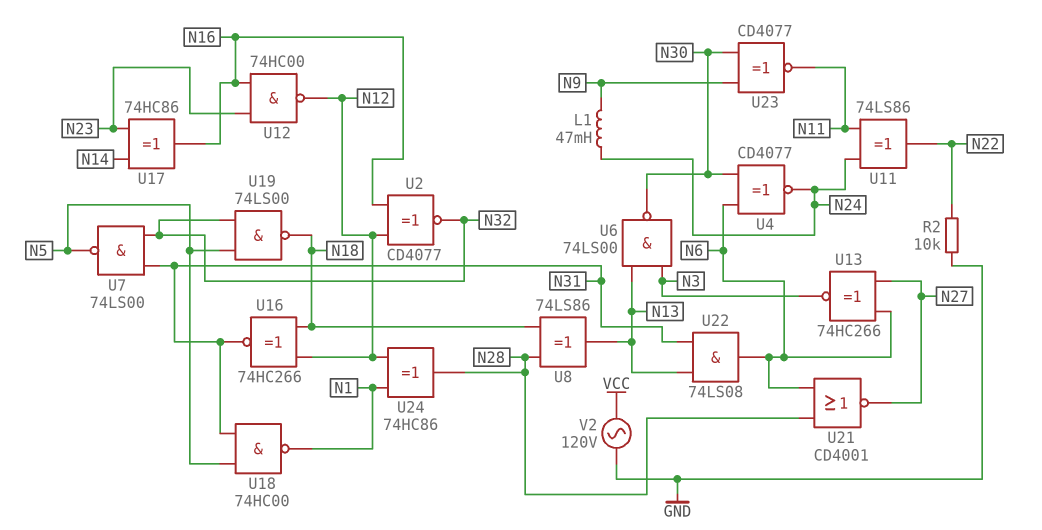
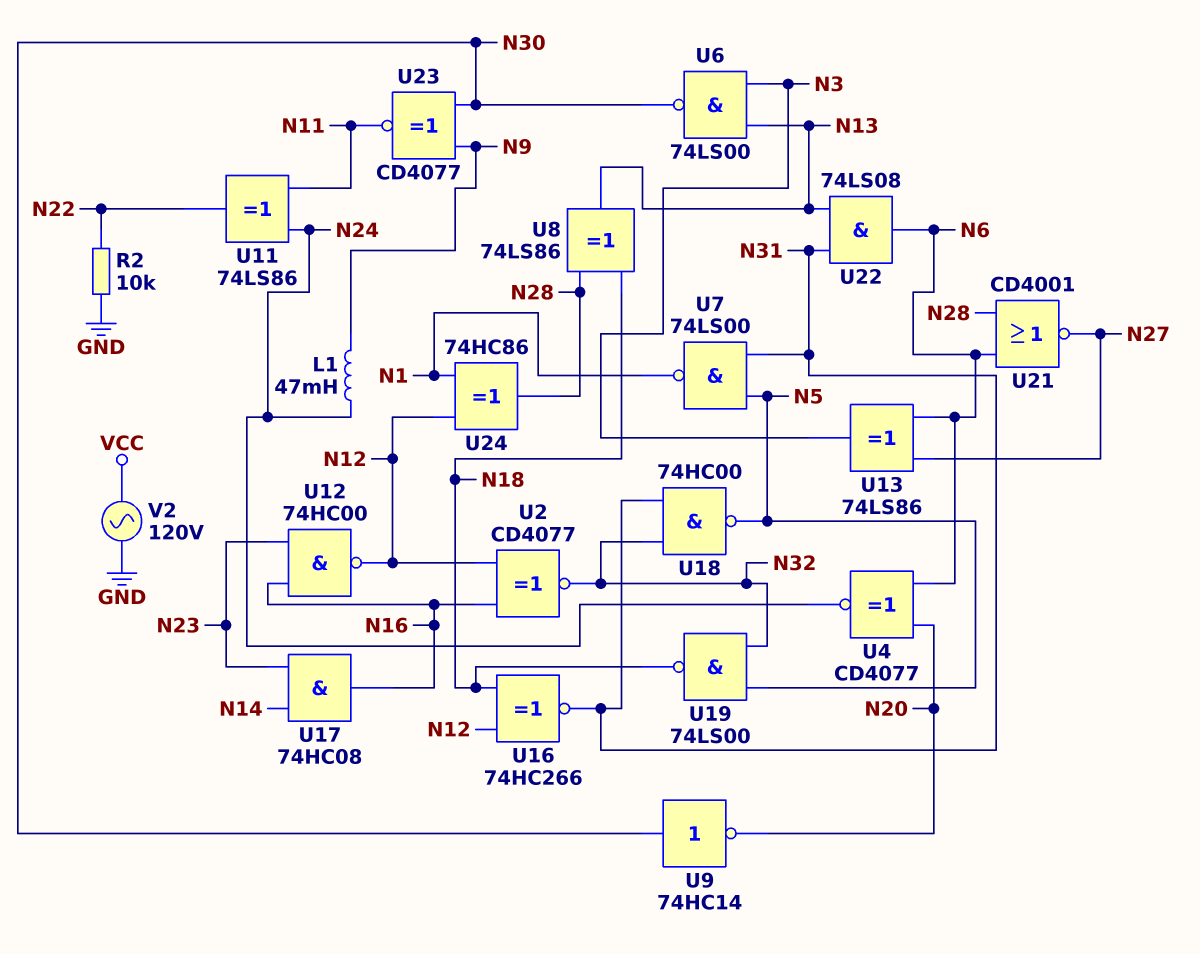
U4: XNOR CD4077 (in N6, in N30, out N24) -> XNOR CD4077 (in N6, in N20, out N24)
U7: NAND 74LS00 (in N31, in N32, out N5) -> NAND 74LS00 (in N5, in N31, out N1)
U9: none -> NOT 74HC14 (in N30, out N20)
U13: XNOR 74HC266 (in N6, in N27, out N3) -> XOR 74LS86 (in N6, in N27, out N3)
U17: XOR 74HC86 (in N14, in N23, out N16) -> AND 74HC08 (in N14, in N23, out N16)
U18: NAND 74HC00 (in N5, in N31, out N1) -> NAND 74HC00 (in N31, in N32, out N5)

